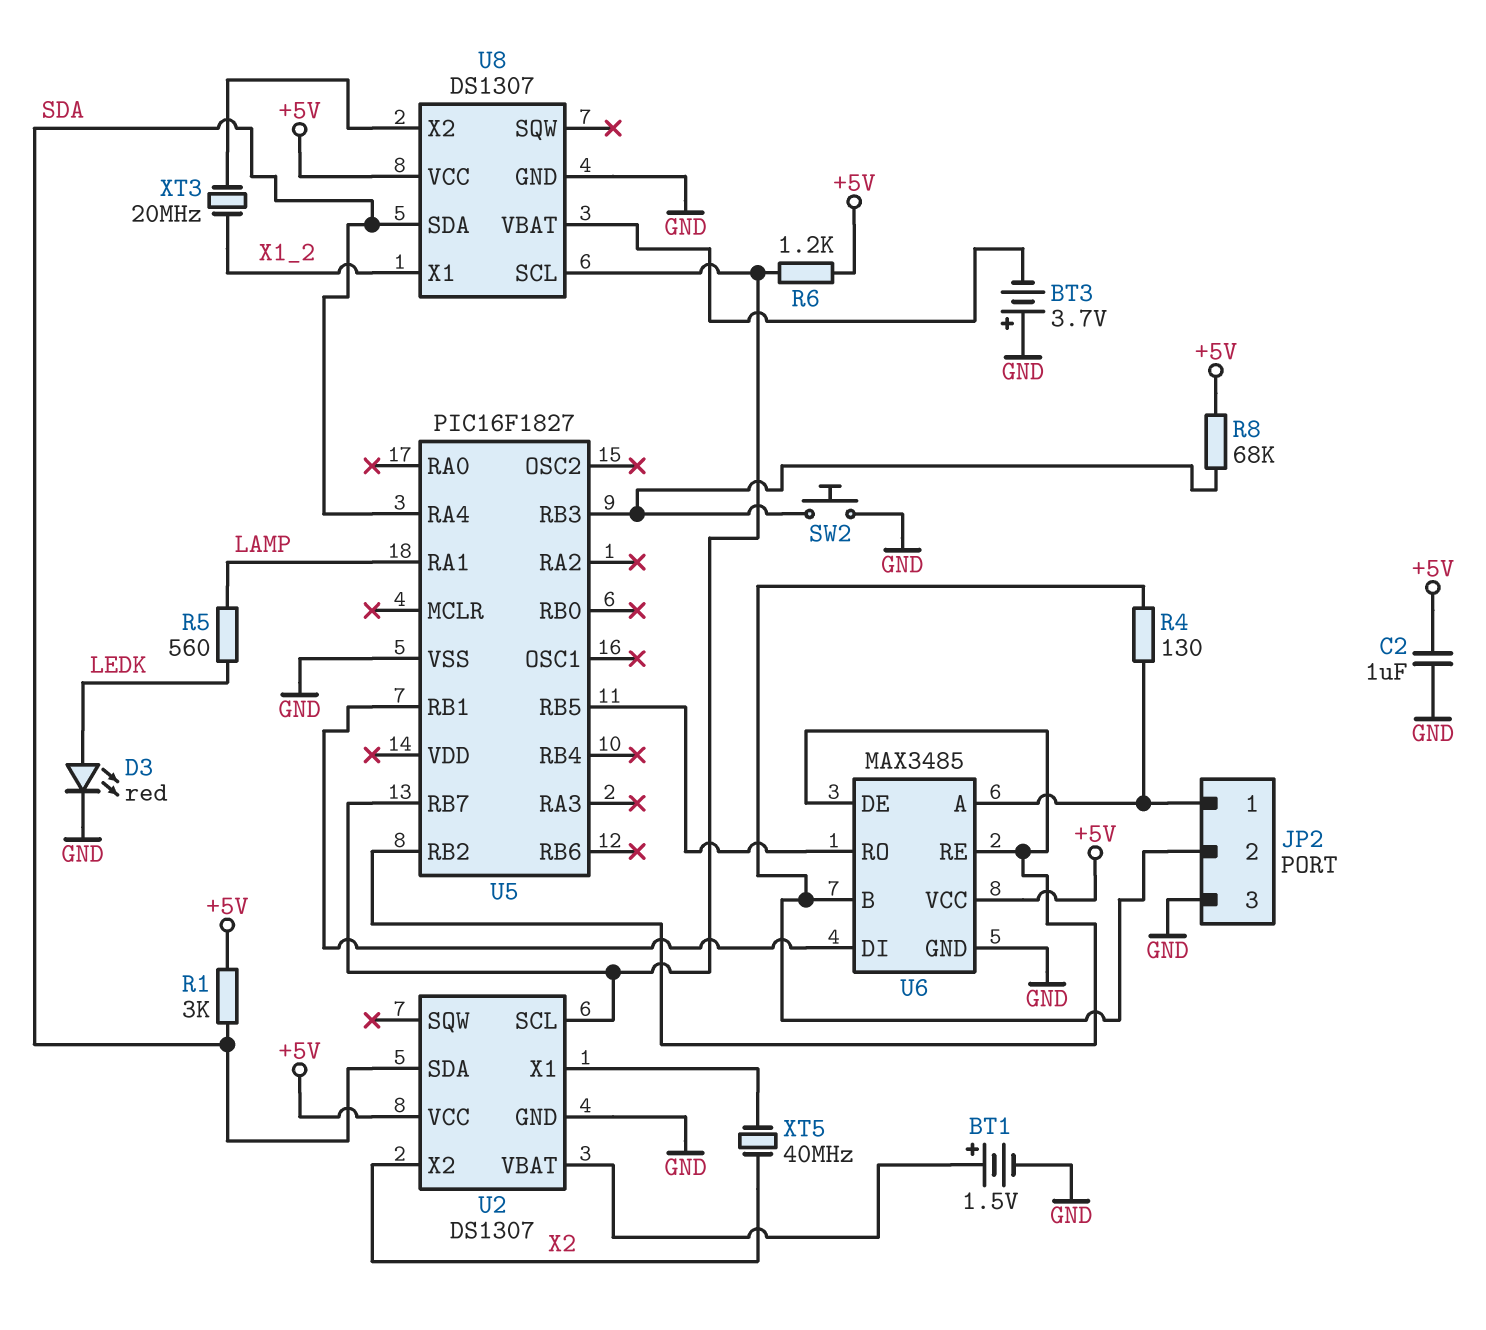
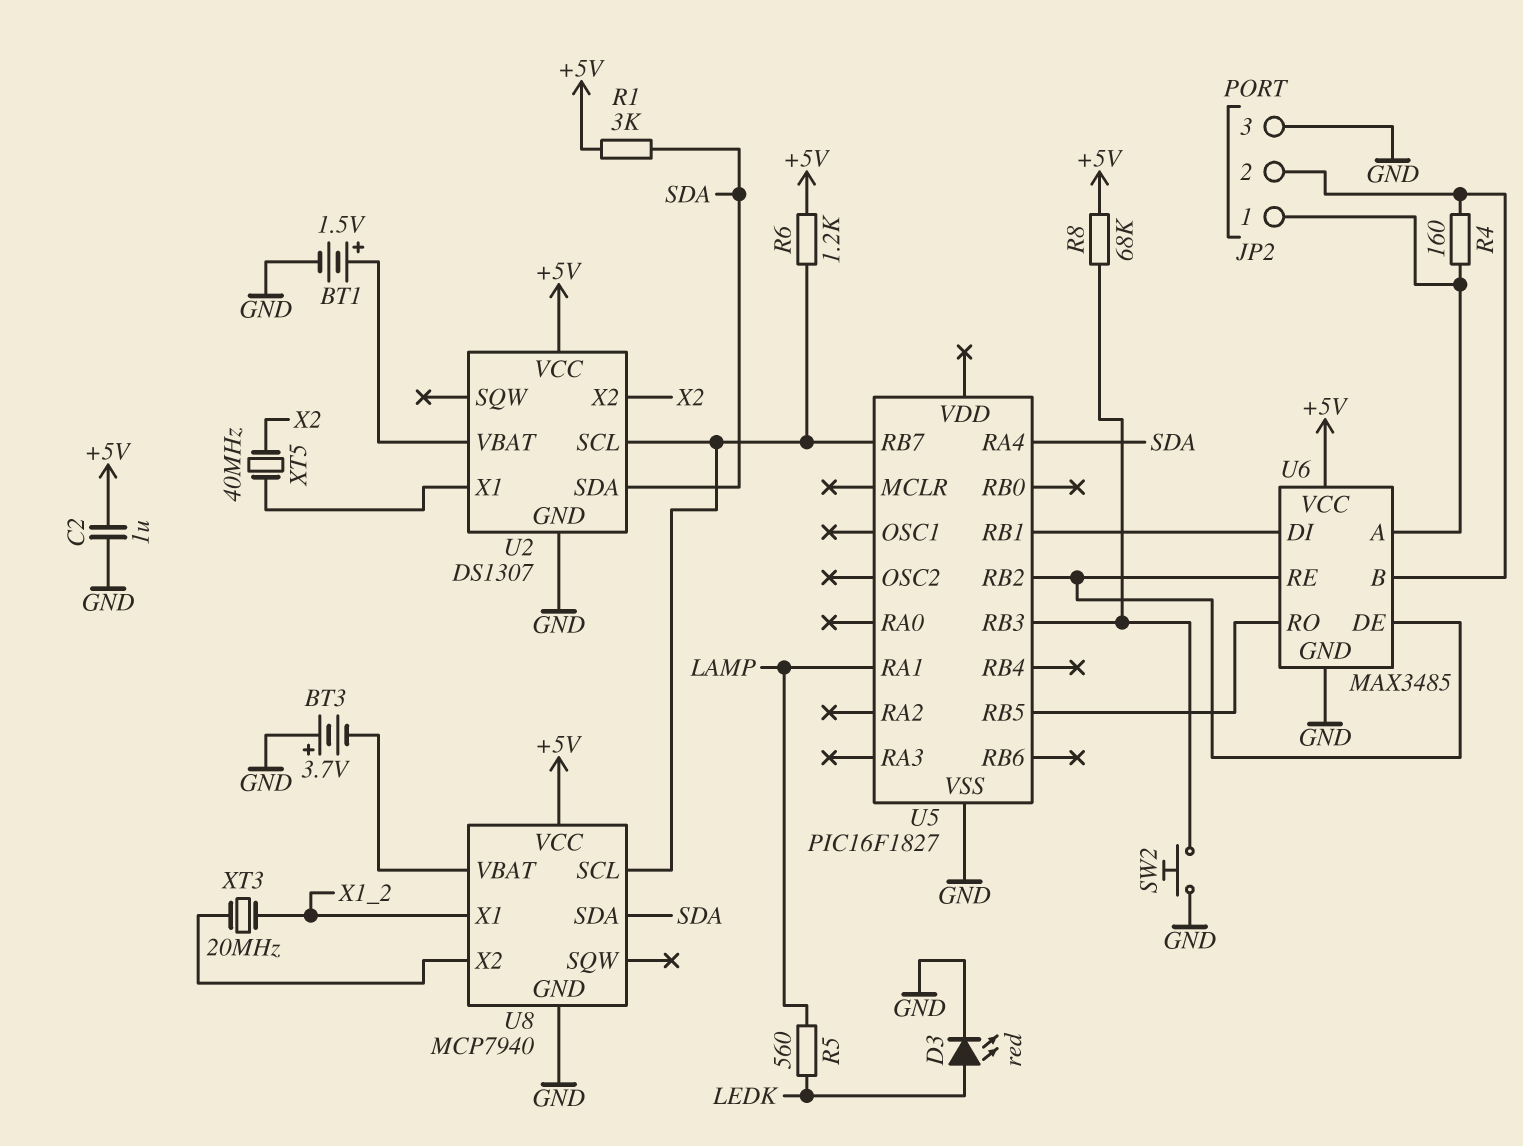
R4: 130 (JP2/1, JP2/2) -> 160 (JP2/1, JP2/2)
U8: DS1307 -> MCP7940

